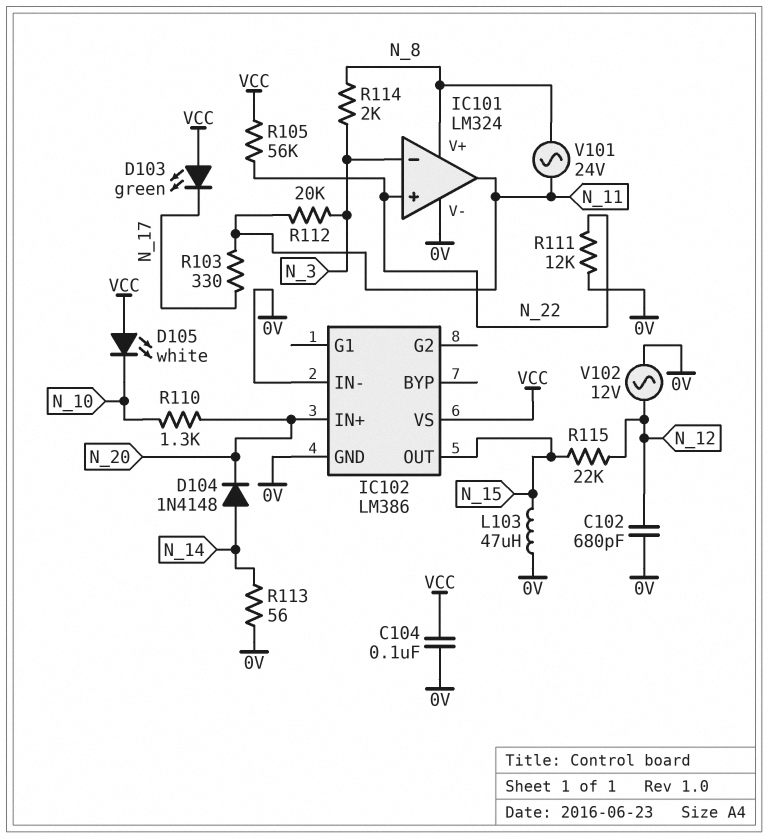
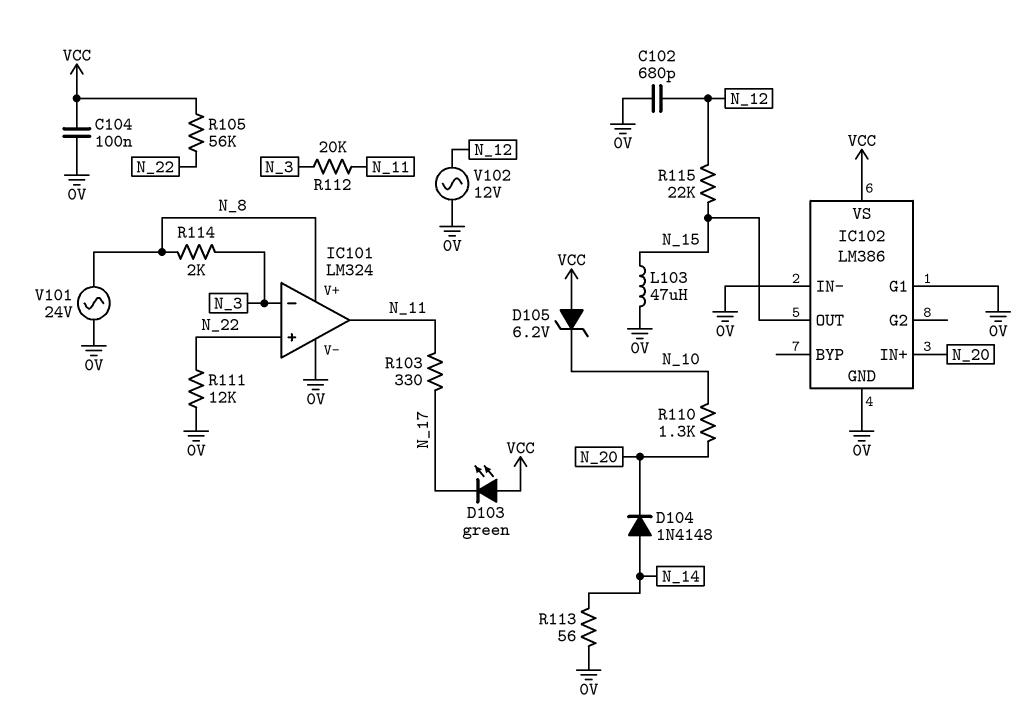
D105: LED white (A VCC, K N_10) -> zener 6.2V (A VCC, K N_10)
IC102 pin G1: none -> 0V
V101: AC 24V (N_8, N_11) -> AC 24V (0V, N_8)

